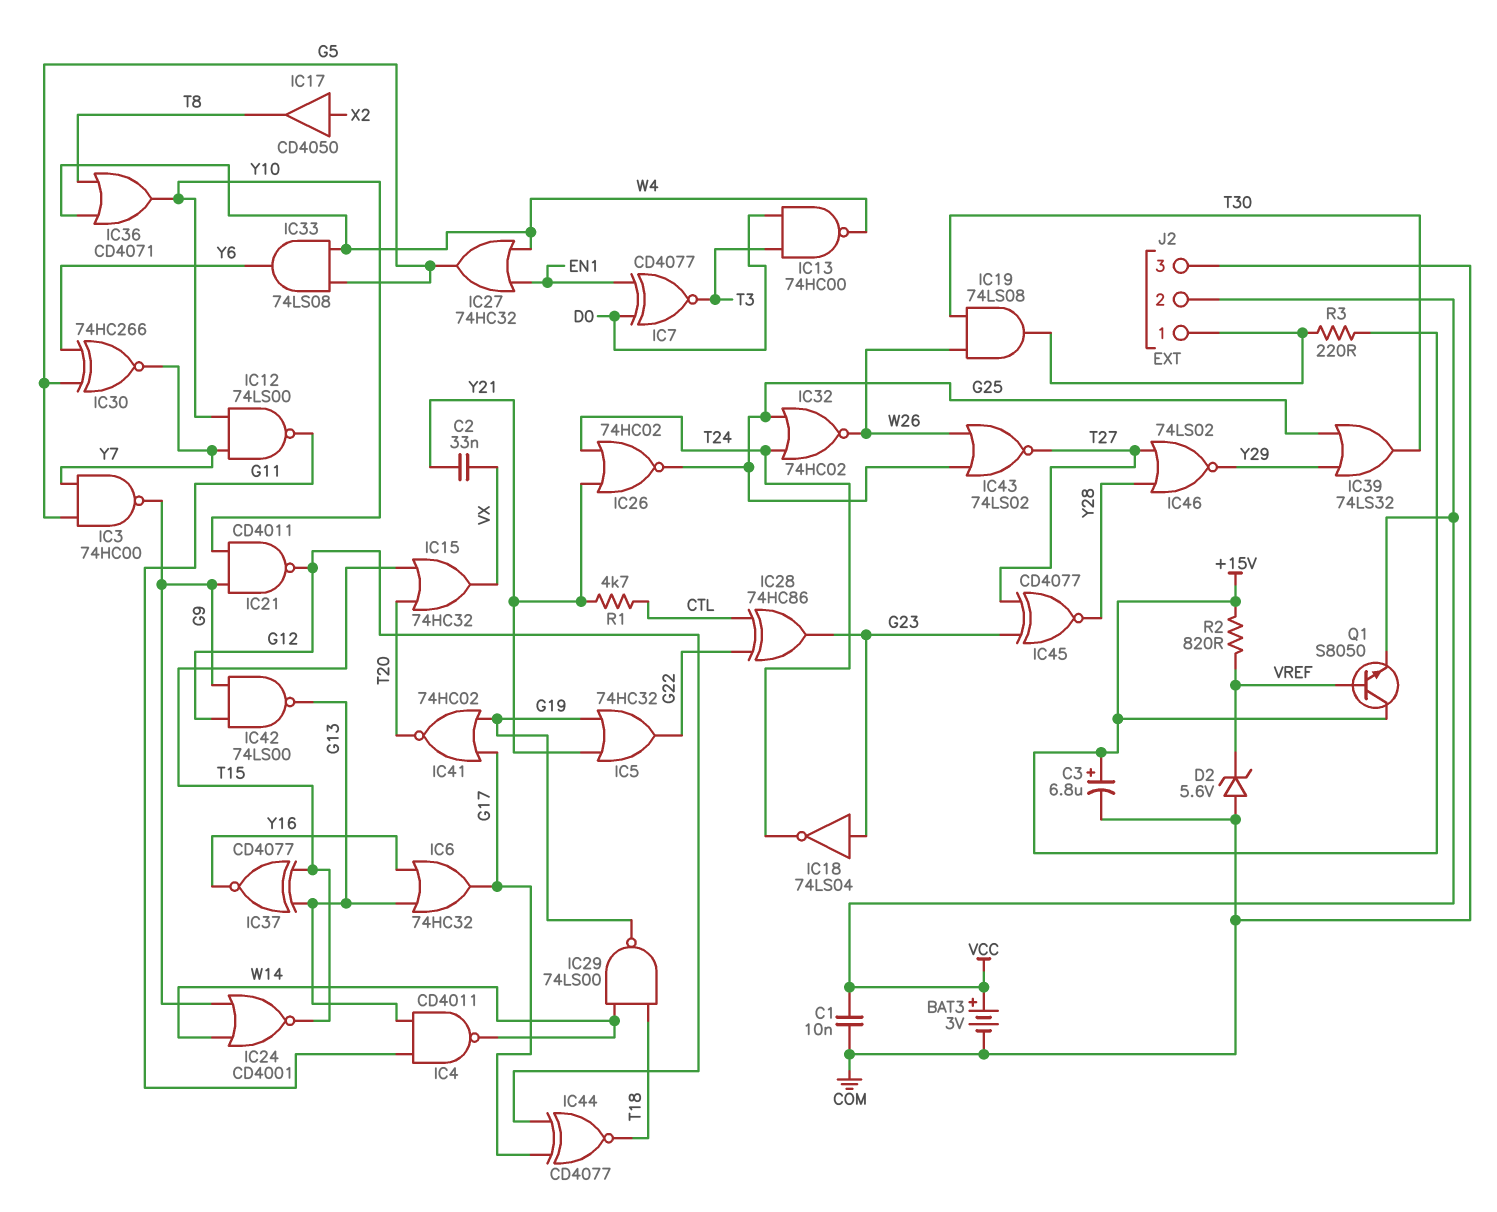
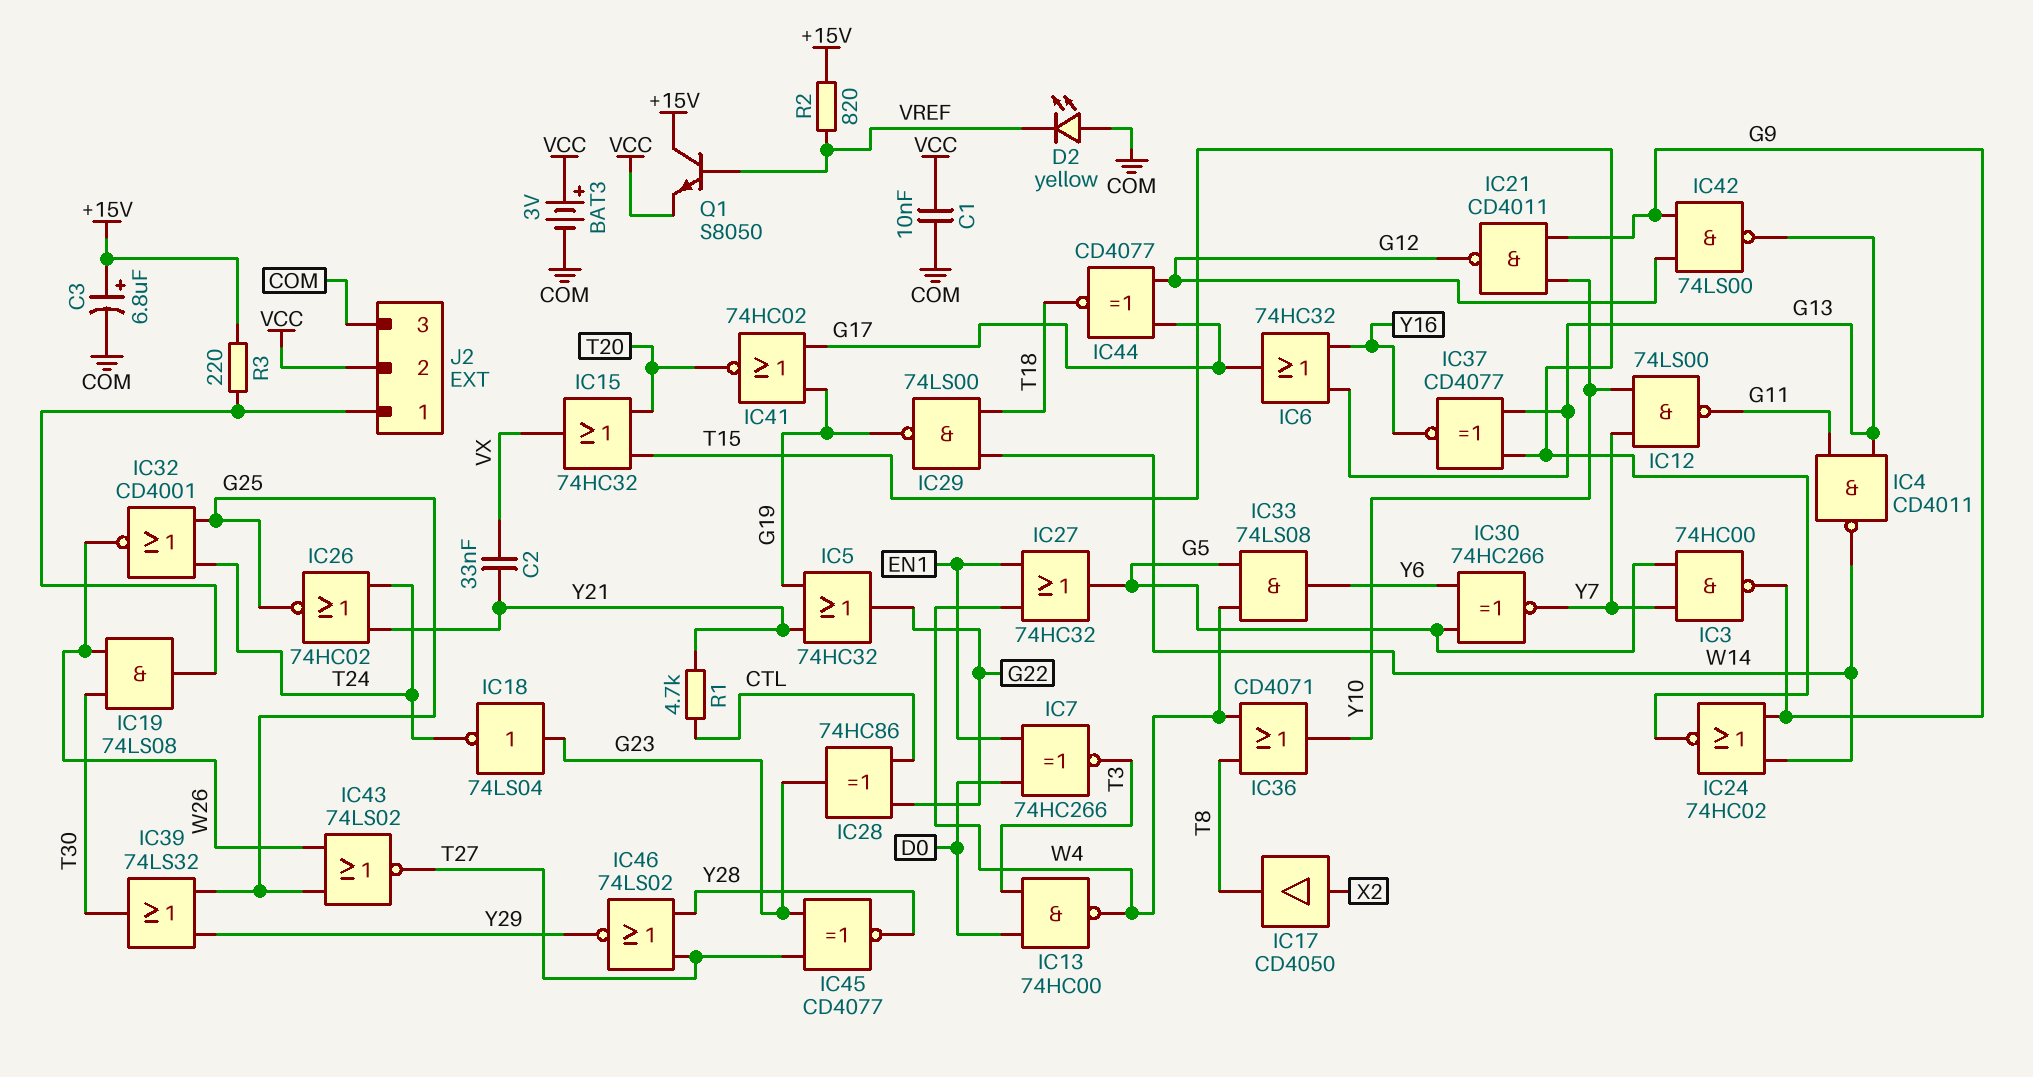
D2: zener 5.6V (A COM, K VREF) -> LED yellow (A COM, K VREF)
IC7: XNOR CD4077 (in D0, in EN1, out T3) -> XNOR 74HC266 (in D0, in EN1, out T3)
IC24: NOR CD4001 (in G9, in W14, out T15) -> NOR 74HC02 (in G9, in W14, out T15)
IC32: NOR 74HC02 (in G25, in T24, out W26) -> NOR CD4001 (in G25, in T24, out W26)

